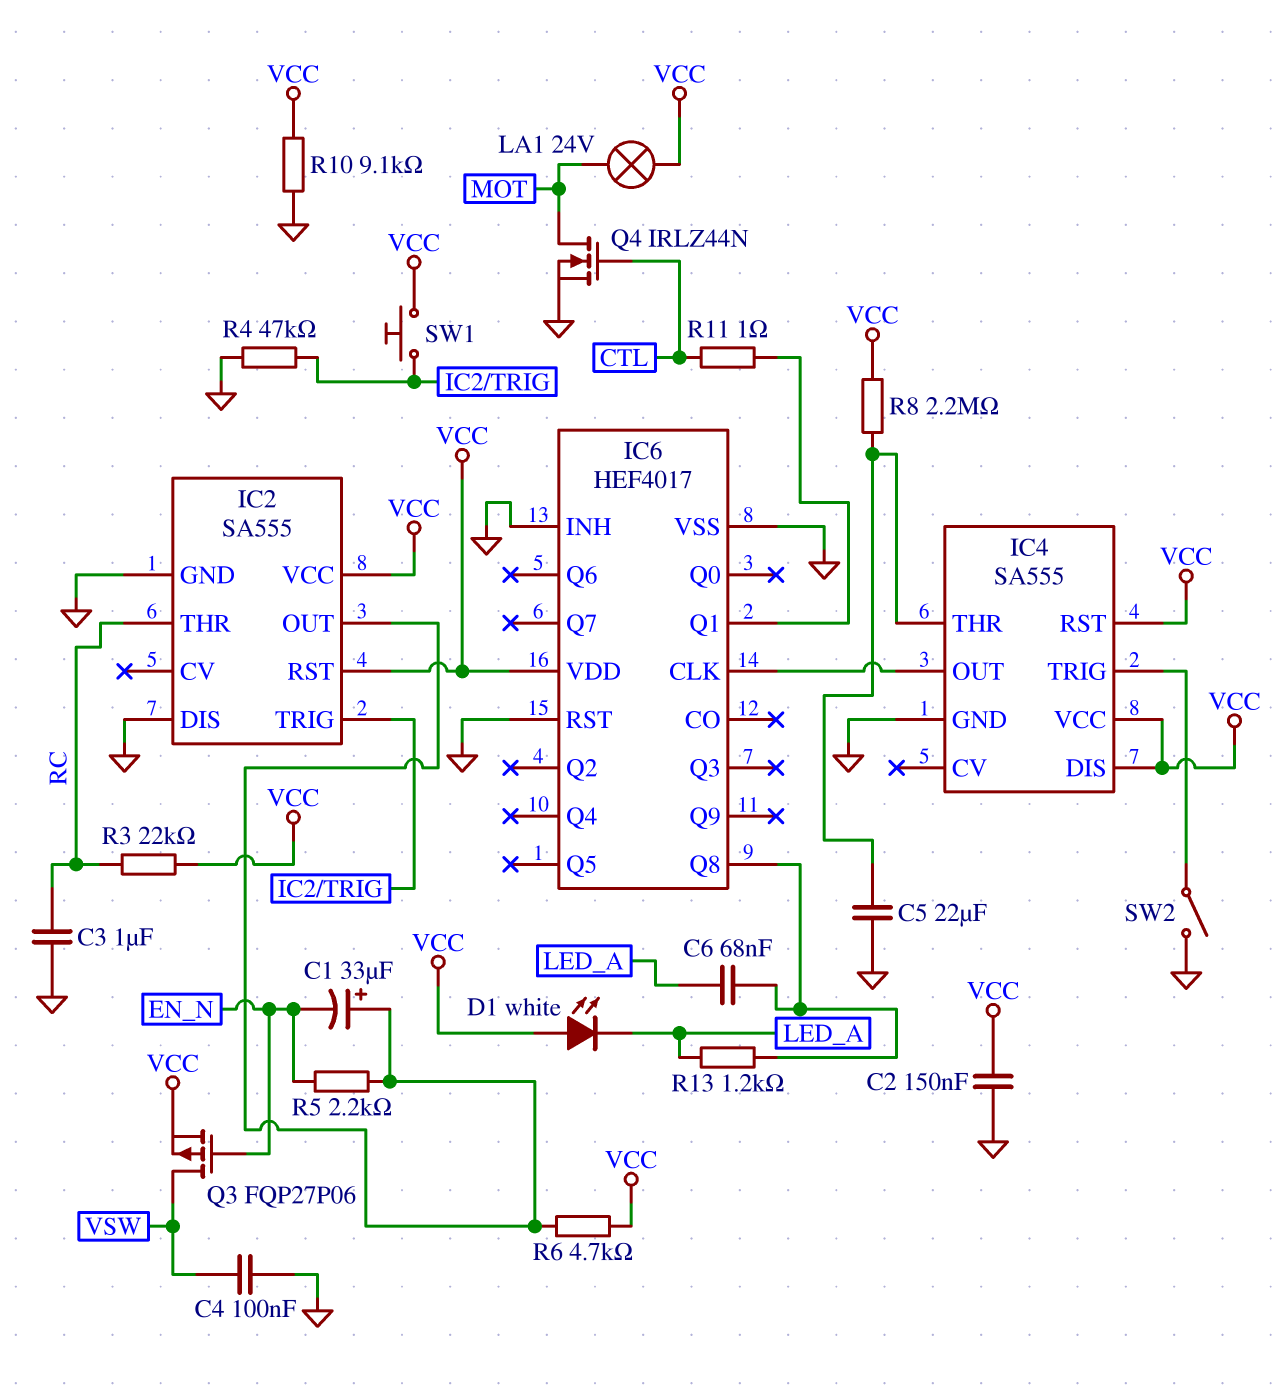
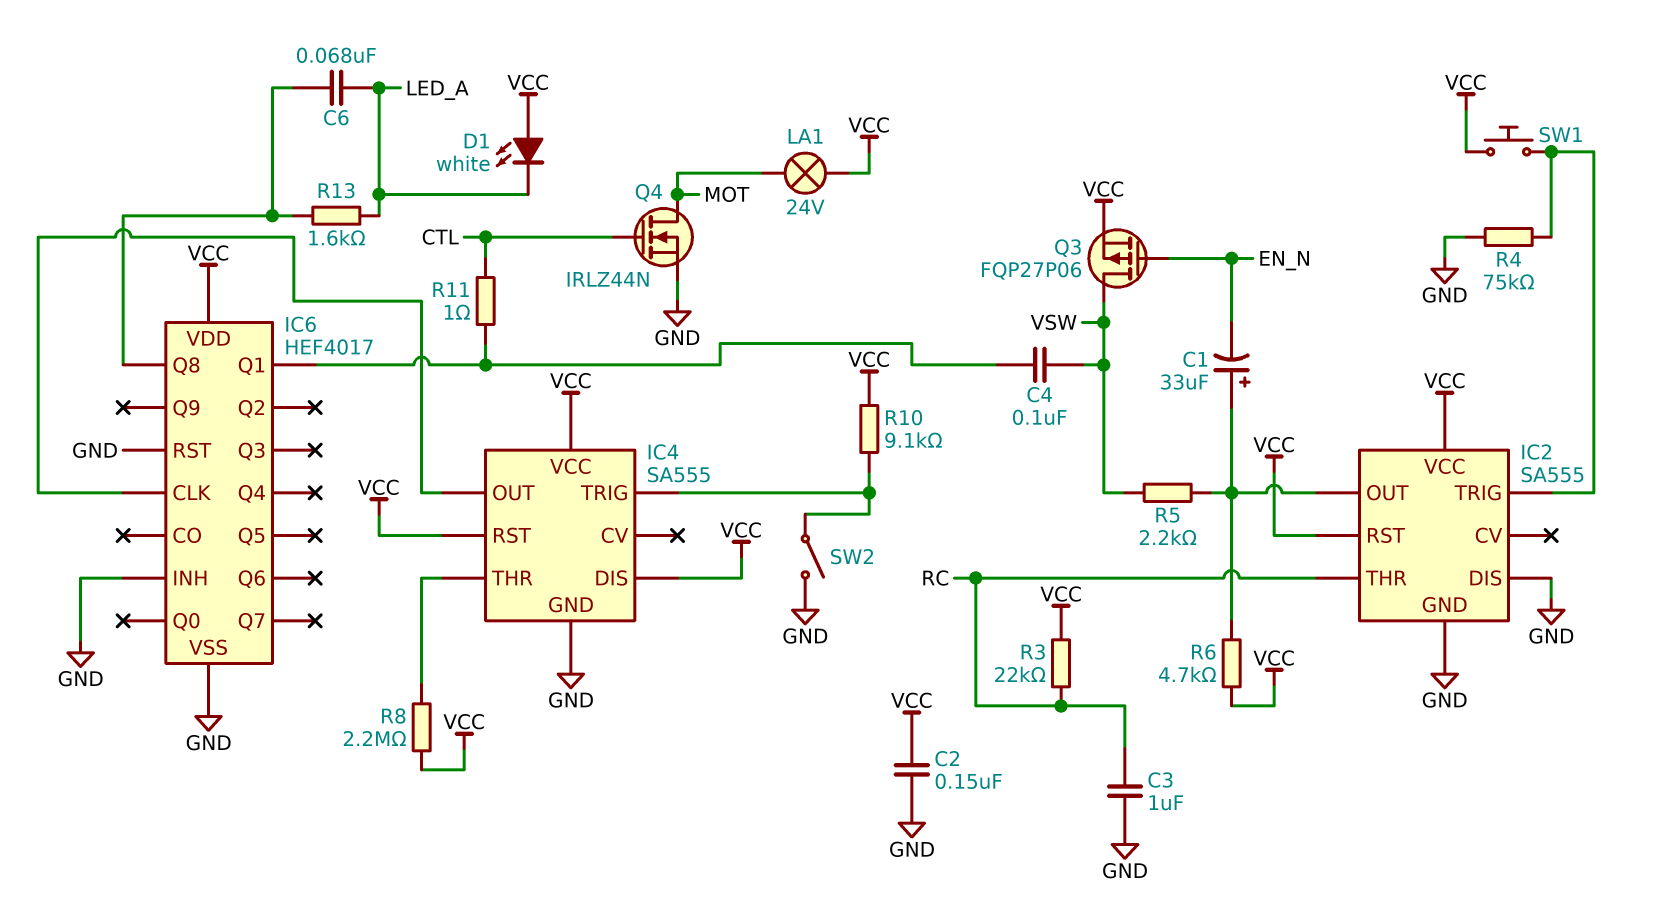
C4: 100nF (GND, VSW) -> 100nF (IC6/Q1, VSW)
C5: 22uF (GND, IC4/THR) -> none
R4: 47k (GND, IC2/TRIG) -> 75k (GND, IC2/TRIG)
R5: 2.2k (EN_N, IC2/OUT) -> 2.2k (IC2/OUT, VSW)
R10: 9.1k (GND, VCC) -> 9.1k (IC4/TRIG, VCC)
R13: 1.2k (IC6/Q8, LED_A) -> 1.6k (IC6/Q8, LED_A)

